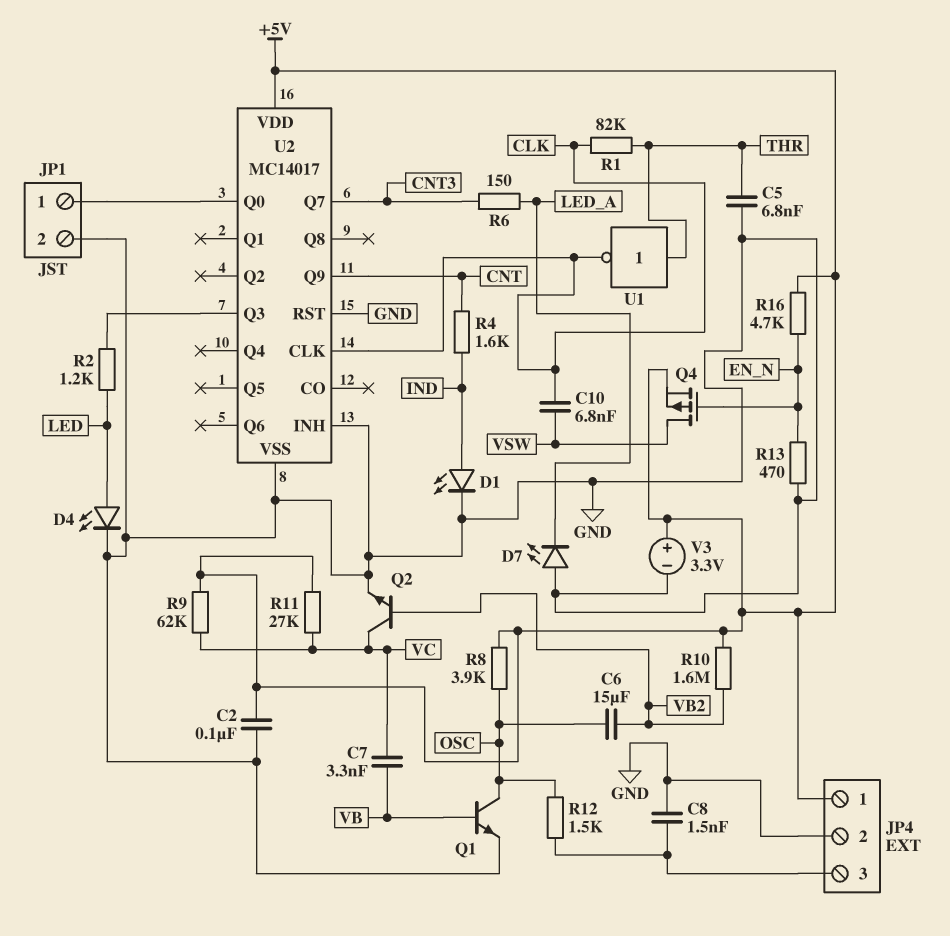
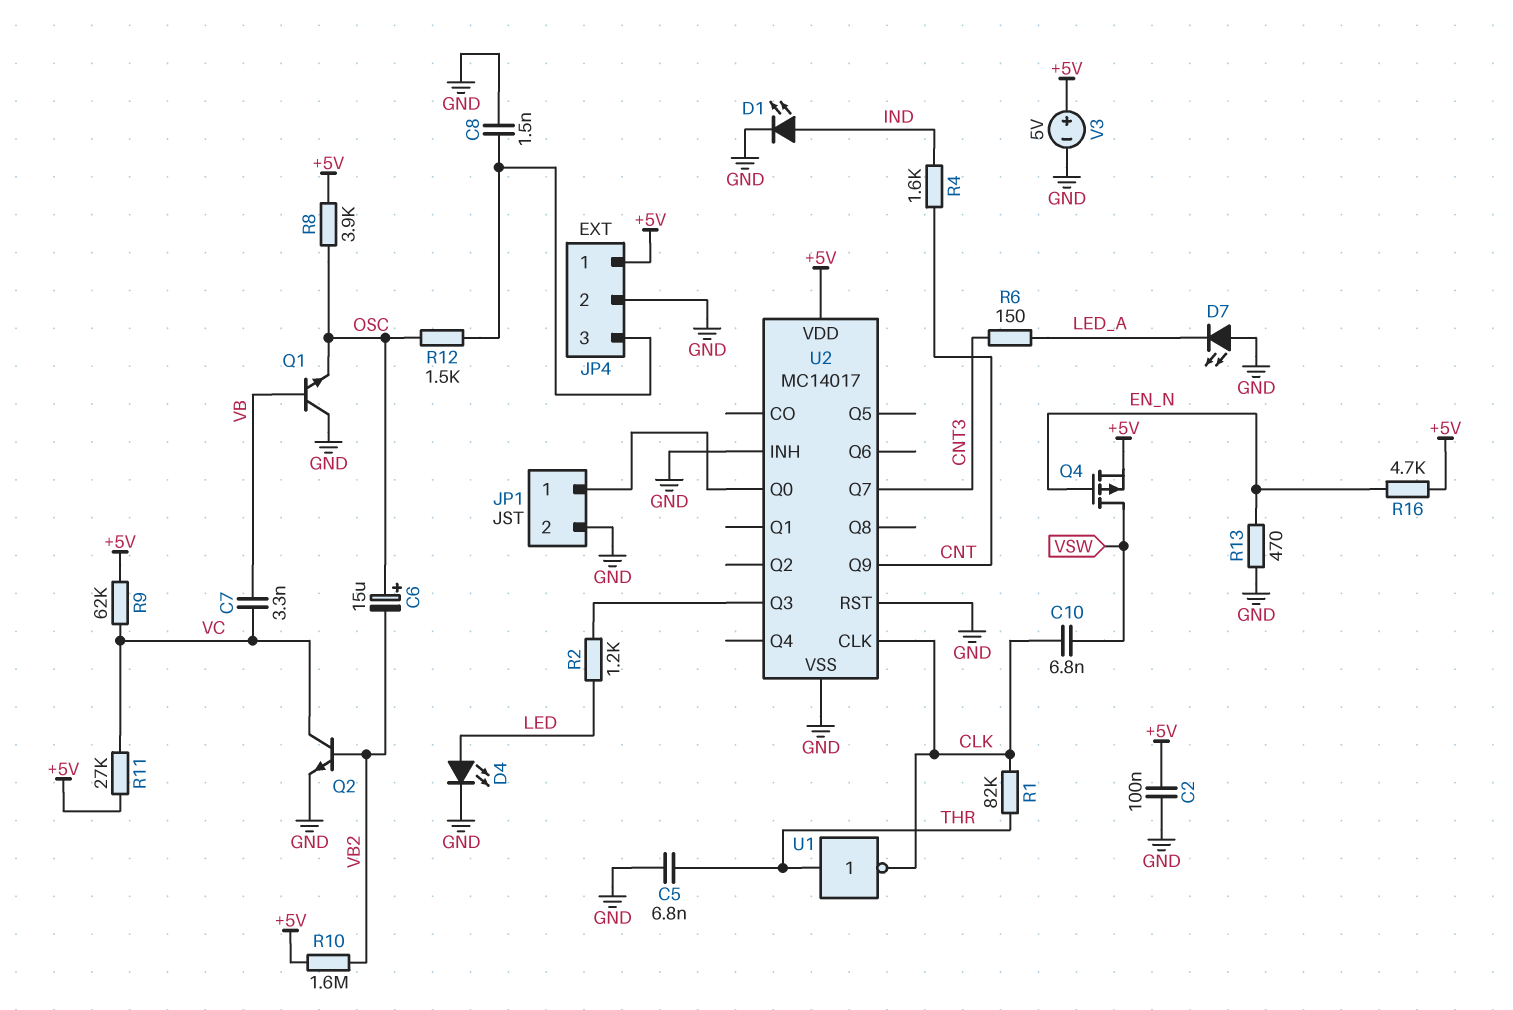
C6: 15uF (OSC, VB2) -> 15uF (plus OSC, minus VB2)
Q1: NPN (B VB, C OSC, E GND) -> NPN (B VB, C GND, E OSC)
V3: 3.3V (plus +5V, minus GND) -> 5V (plus +5V, minus GND)

